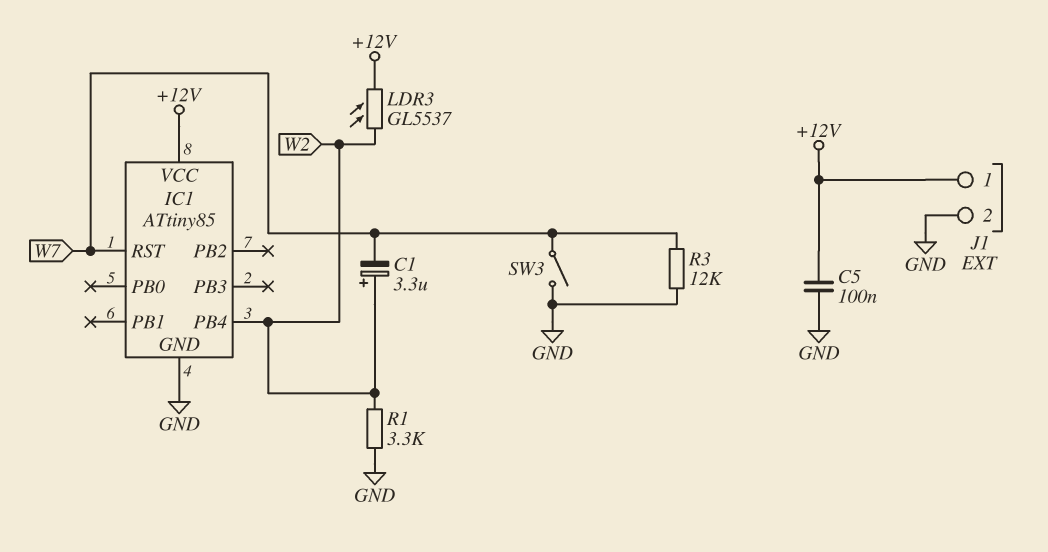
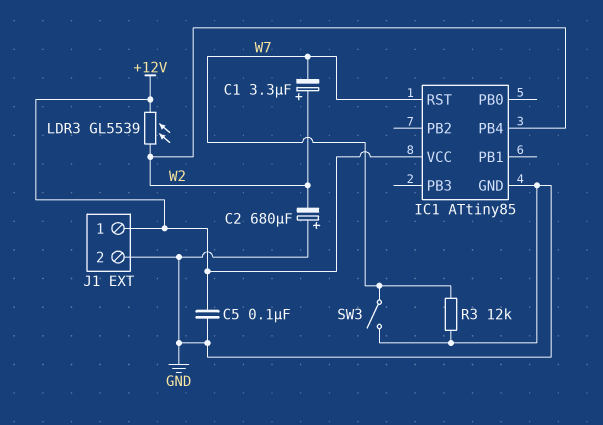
C2: none -> 680uF (plus GND, minus W2)
LDR3: GL5537 (+12V, W2) -> GL5539 (+12V, W2)
R1: 3.3k (GND, W2) -> none

